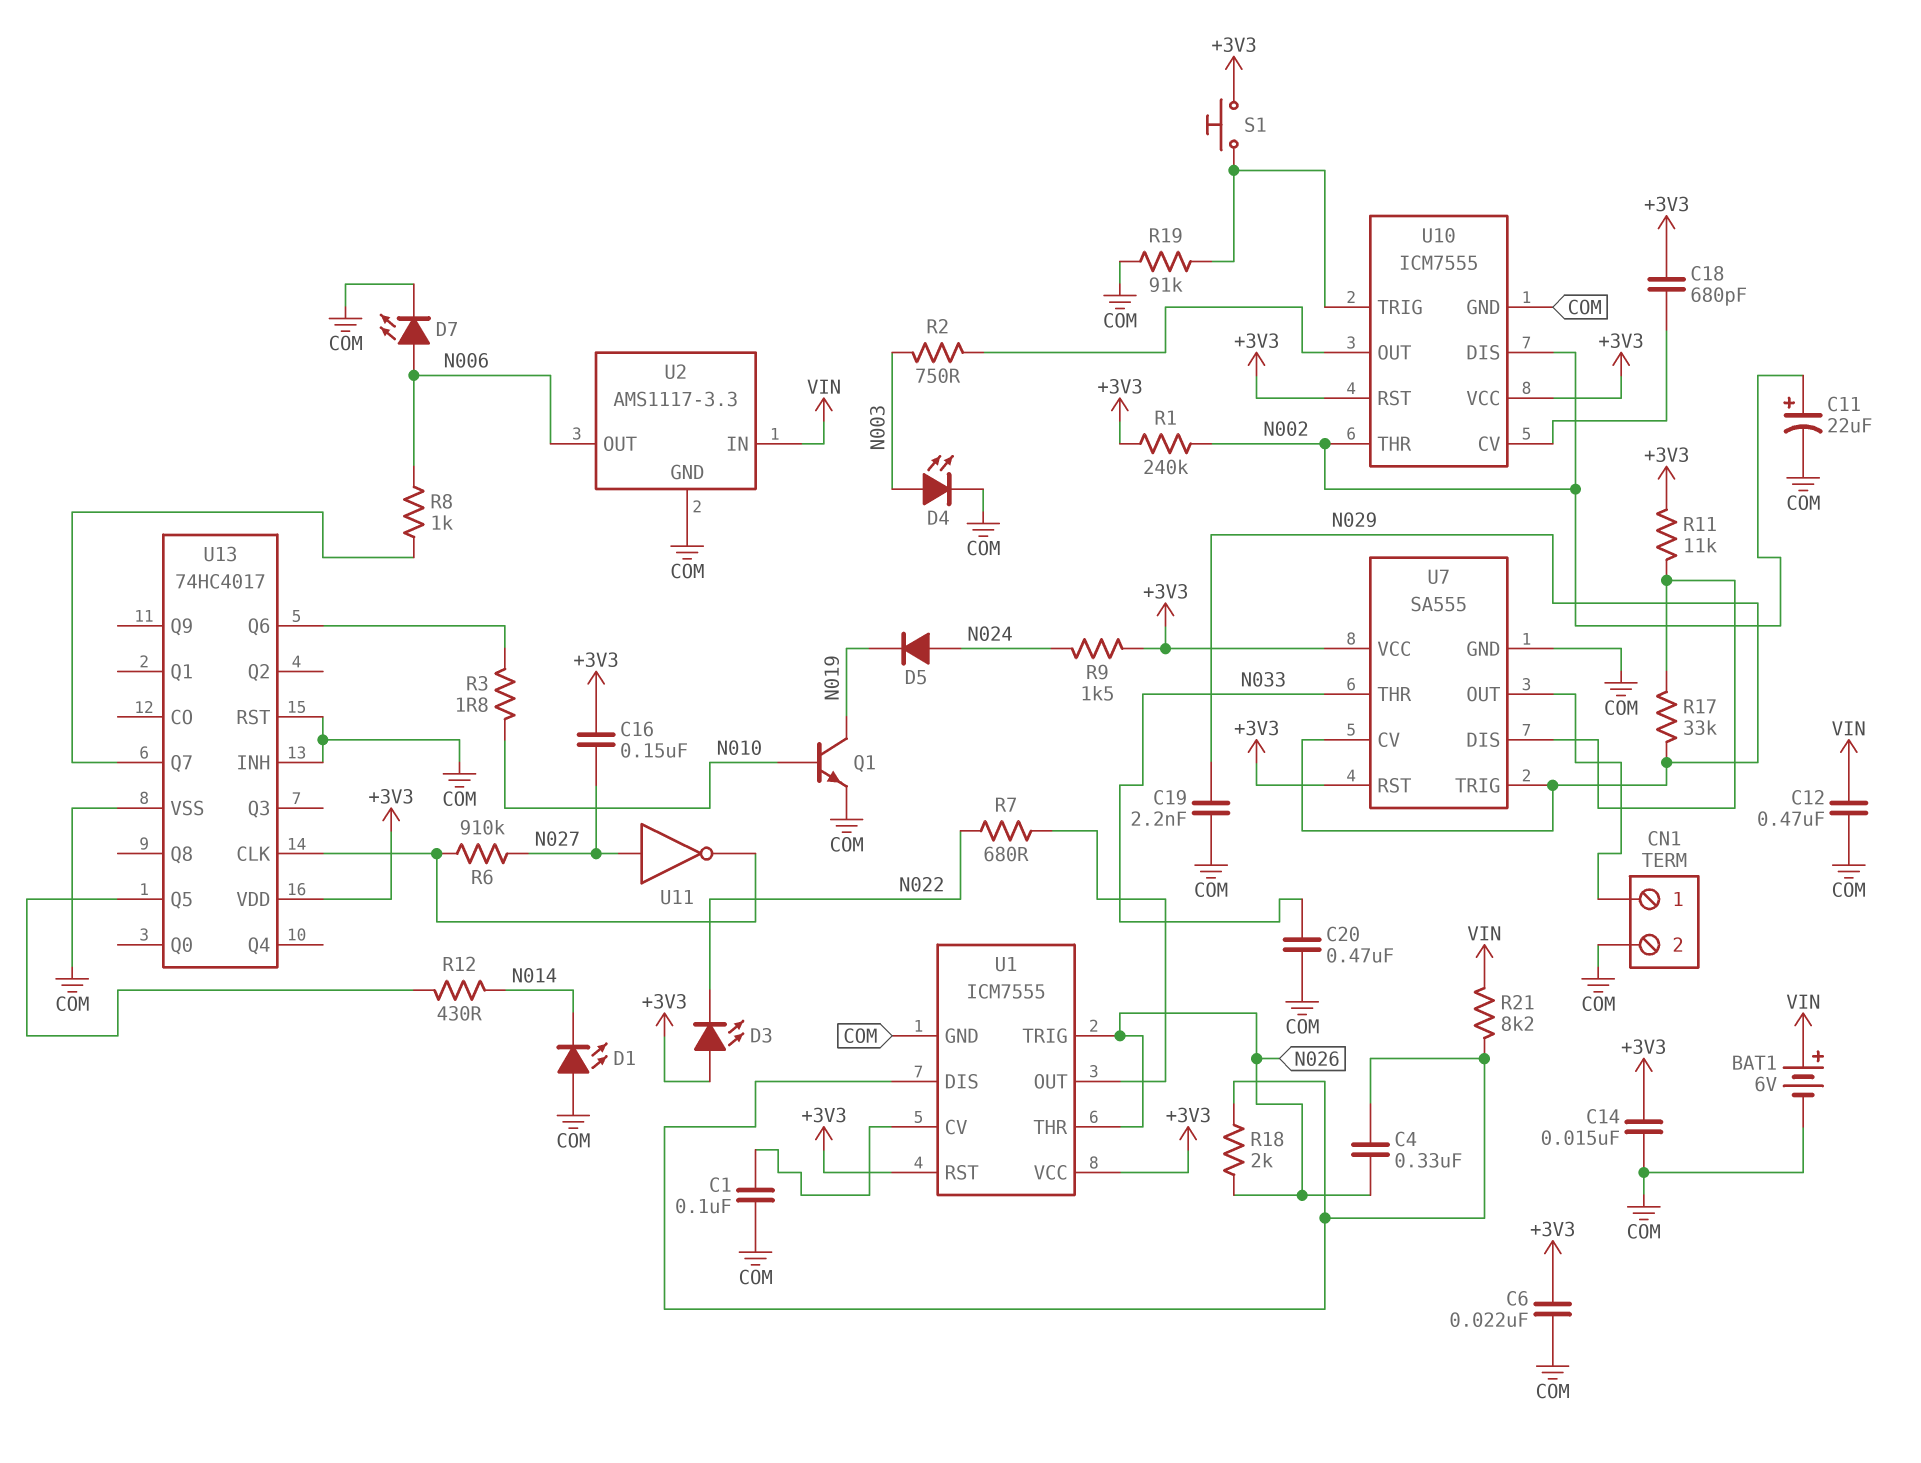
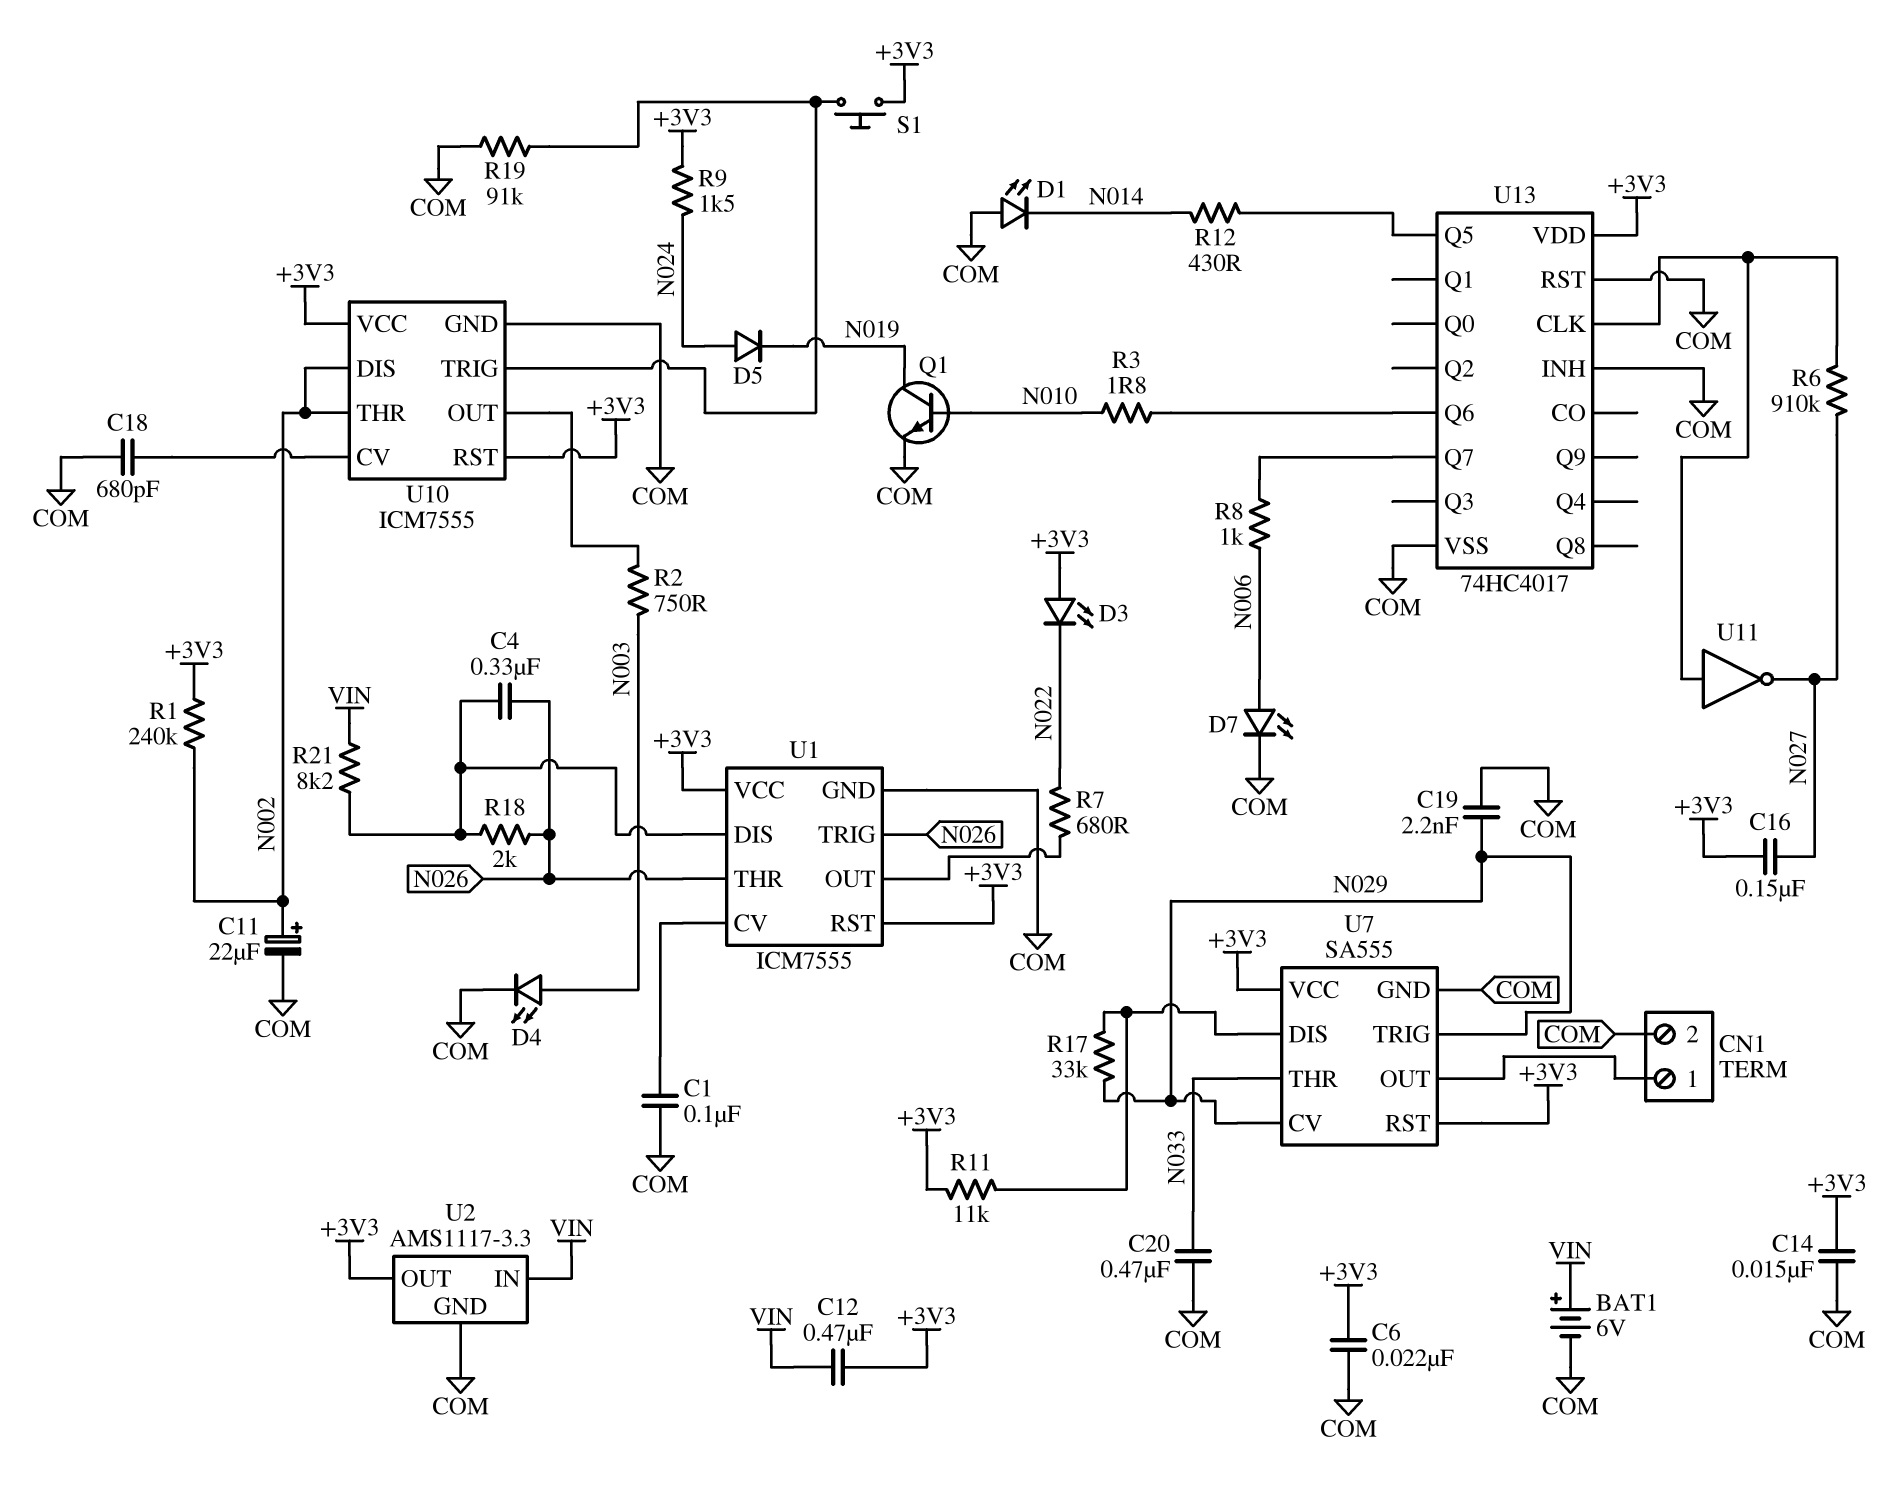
C12: 470nF (COM, VIN) -> 470nF (+3V3, VIN)
C18: 680pF (+3V3, U10/CV) -> 680pF (COM, U10/CV)
U2 pin OUT: N006 -> +3V3
U11: NOT (in N027, out U13/CLK) -> NOT (in U13/CLK, out N027)

